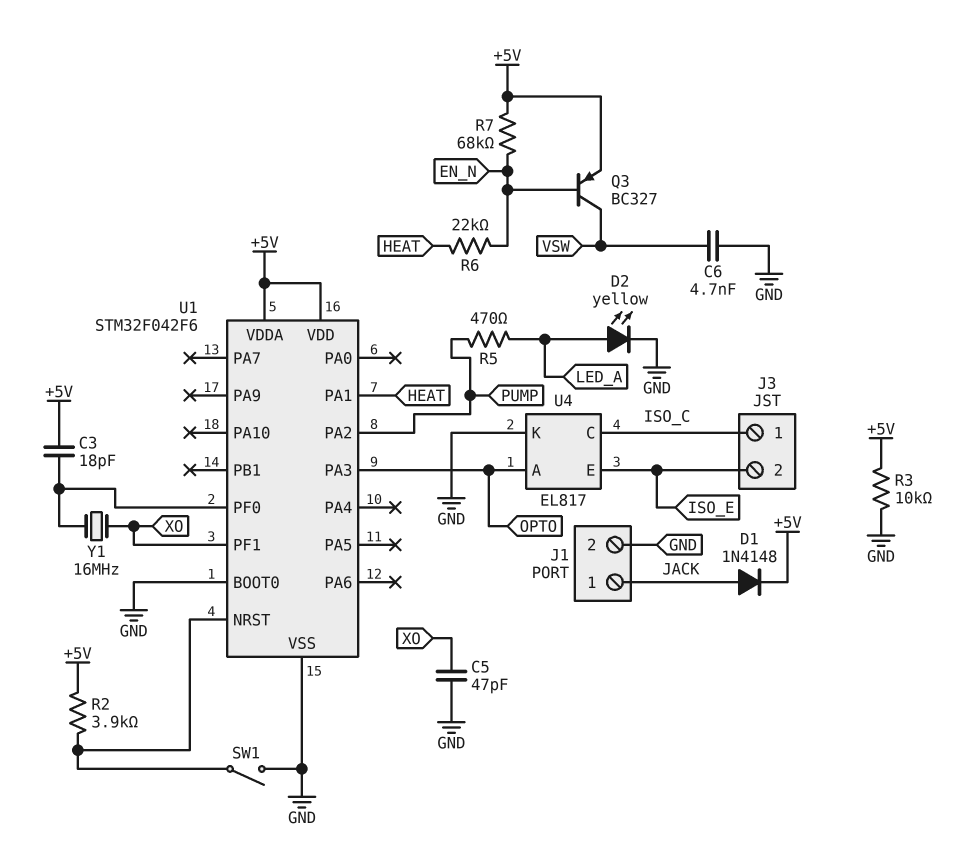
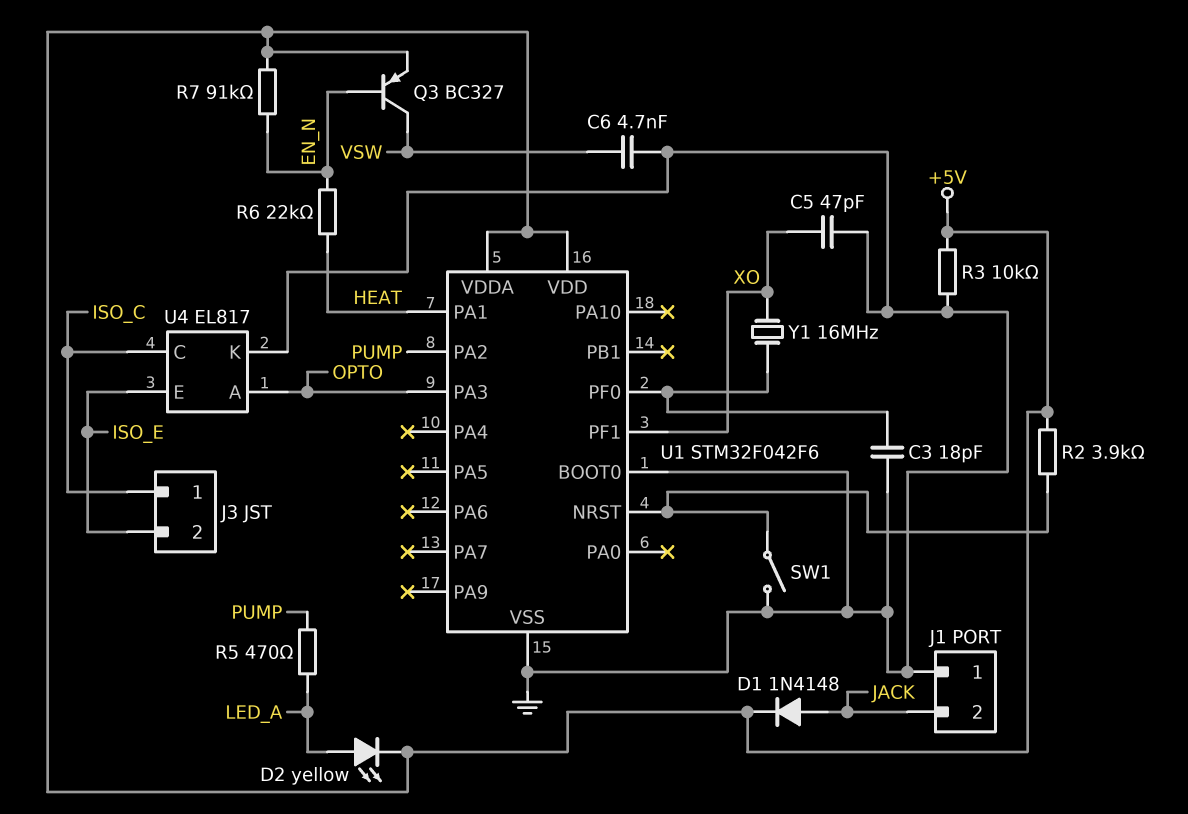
C3: 18pF (+5V, U1/PF0) -> 18pF (GND, U1/PF0)
D2: LED yellow (A LED_A, K GND) -> LED yellow (A LED_A, K +5V)
J1 pin 1: JACK -> GND
J1 pin 2: GND -> JACK
R7: 68k (+5V, EN_N) -> 91k (+5V, EN_N)

